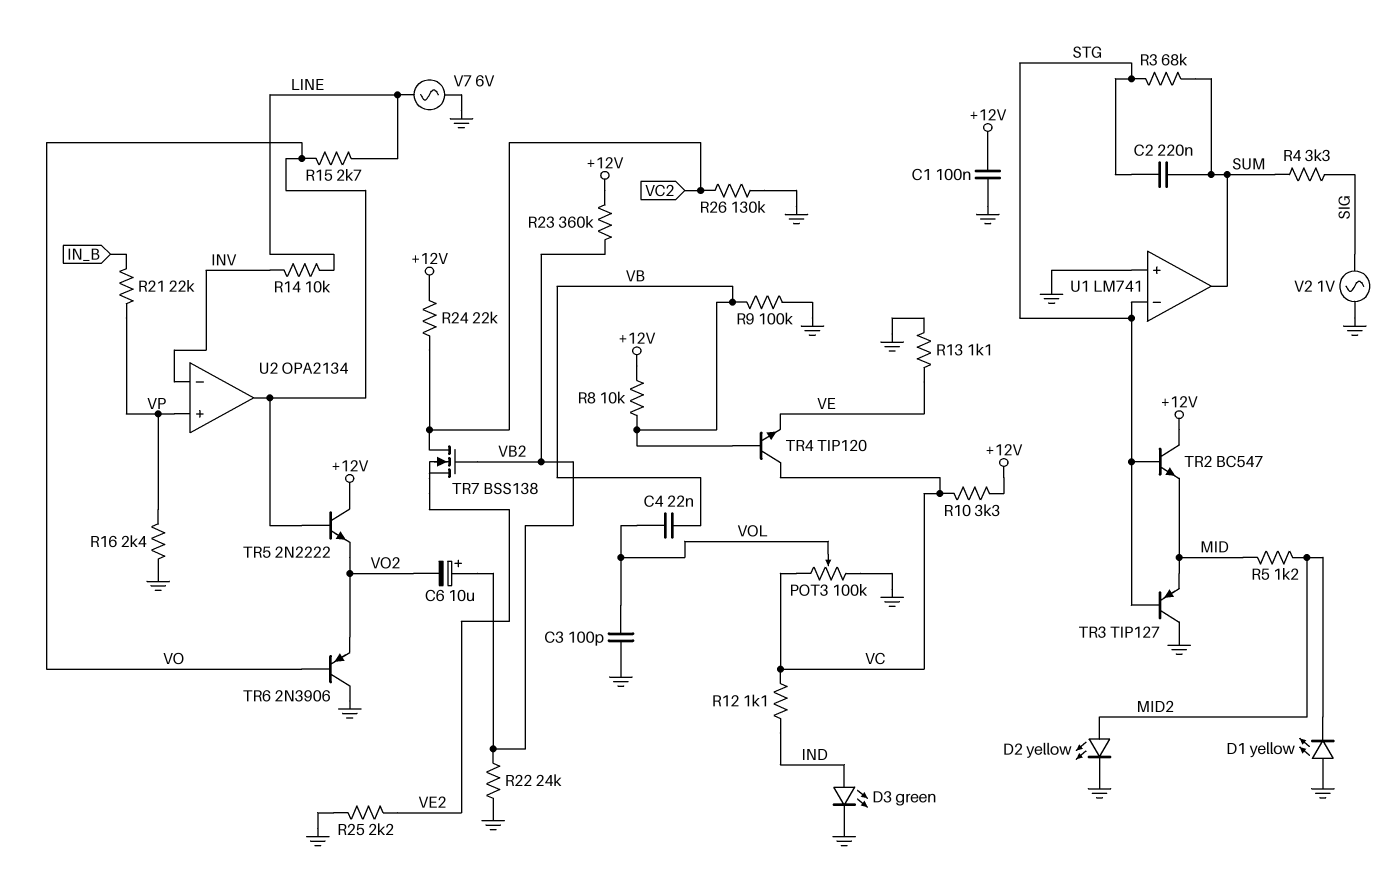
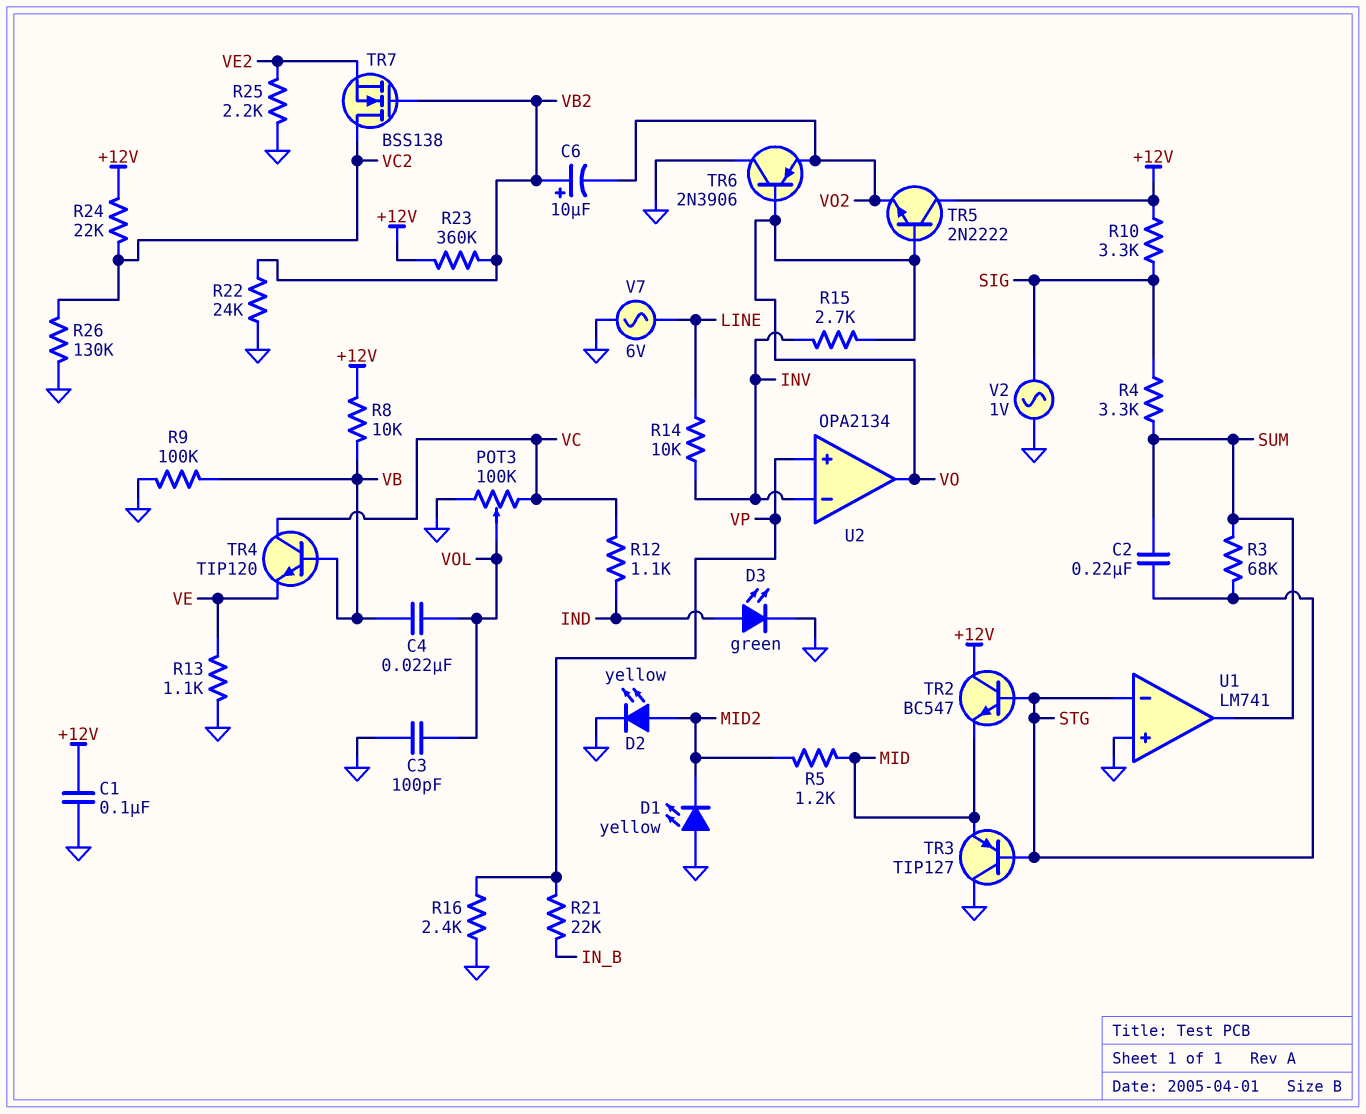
R10: 3.3k (+12V, VC) -> 3.3k (+12V, SIG)
R15: 2.7k (LINE, VO) -> 2.7k (INV, VO)

